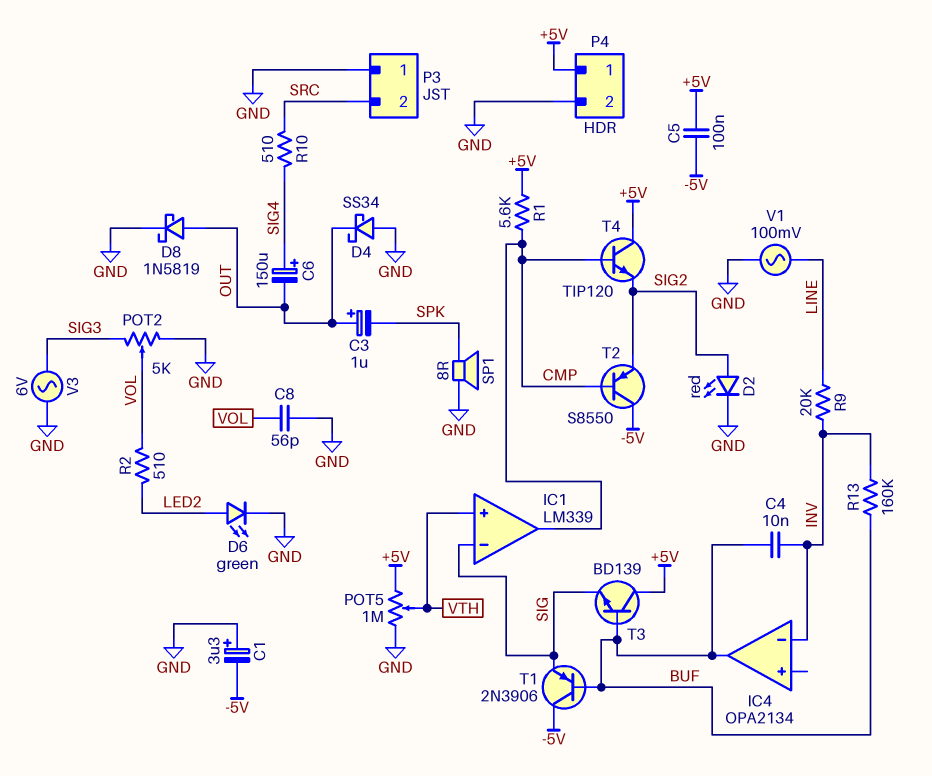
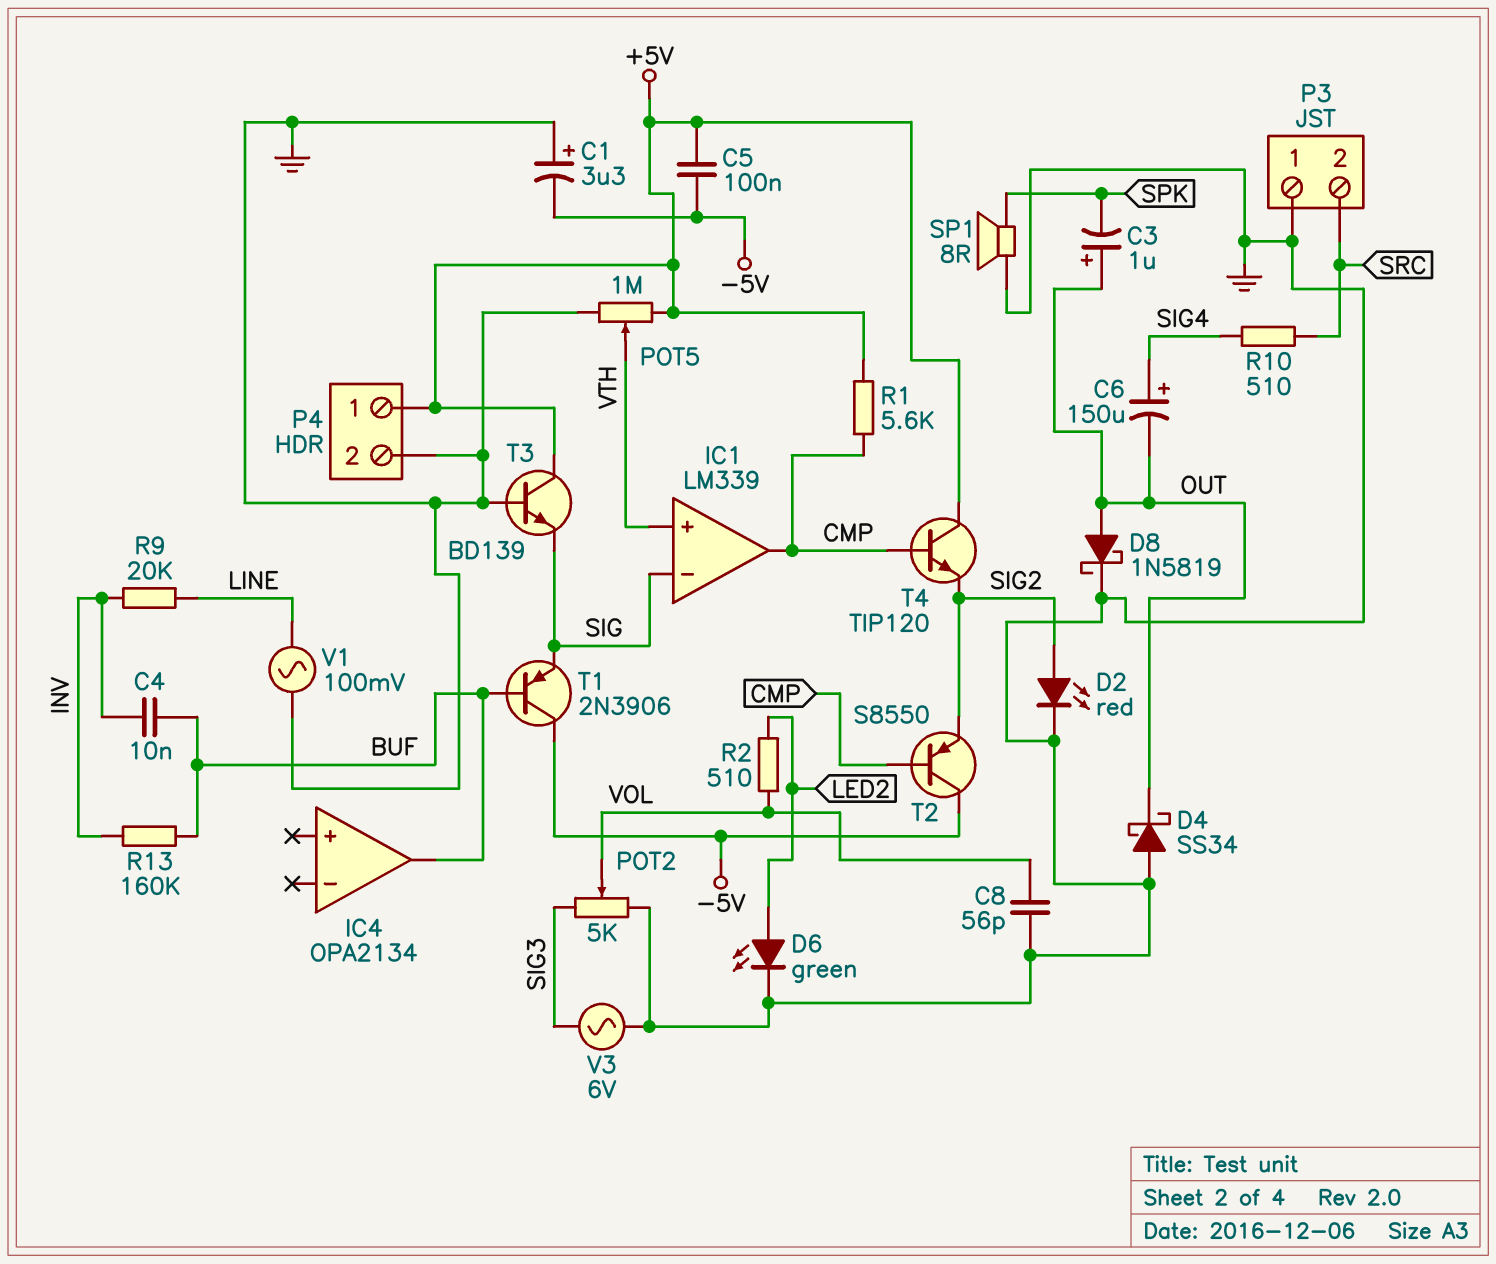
IC4 pin in-: INV -> none
T3: NPN BD139 (B BUF, C +5V, E SIG) -> NPN BD139 (B GND, C +5V, E SIG)

